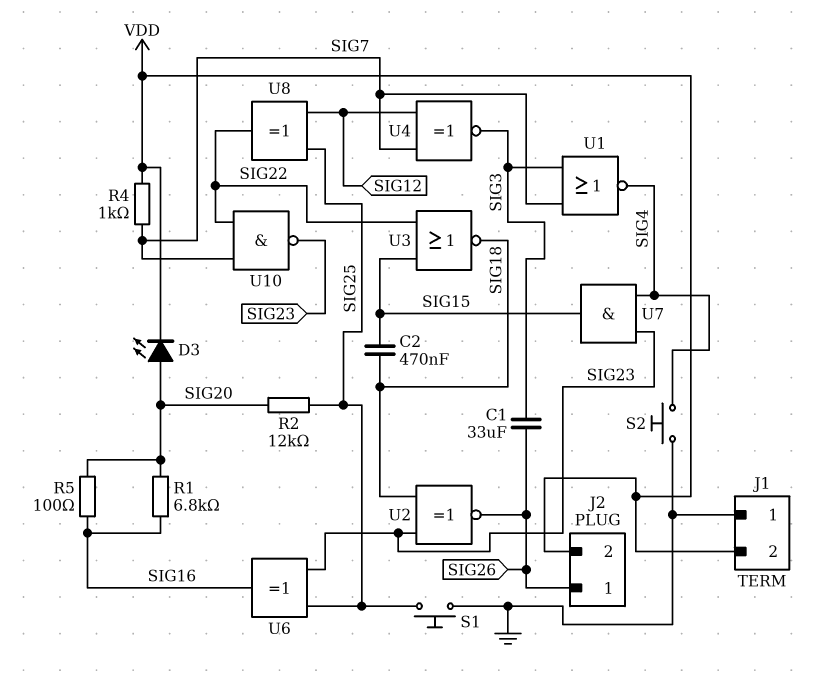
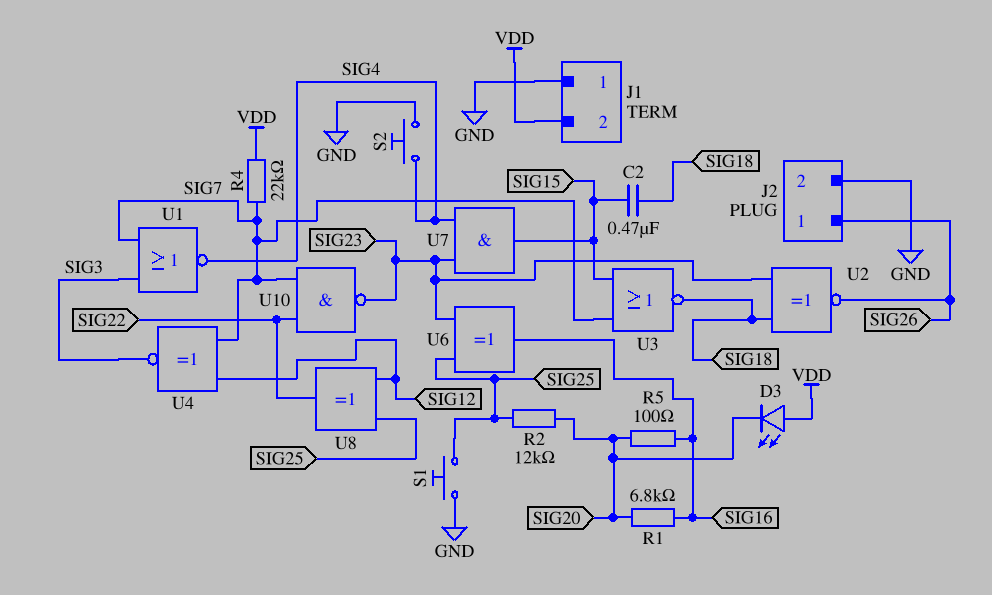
C1: 33uF (SIG3, SIG26) -> none
D3: LED (A SIG20, K VDD) -> LED (A VDD, K SIG20)
J2 pin 2: VDD -> GND
R4: 1k (SIG7, VDD) -> 22k (SIG7, VDD)
U3: NOR (in SIG15, in SIG22, out SIG18) -> NOR (in SIG7, in SIG15, out SIG18)

